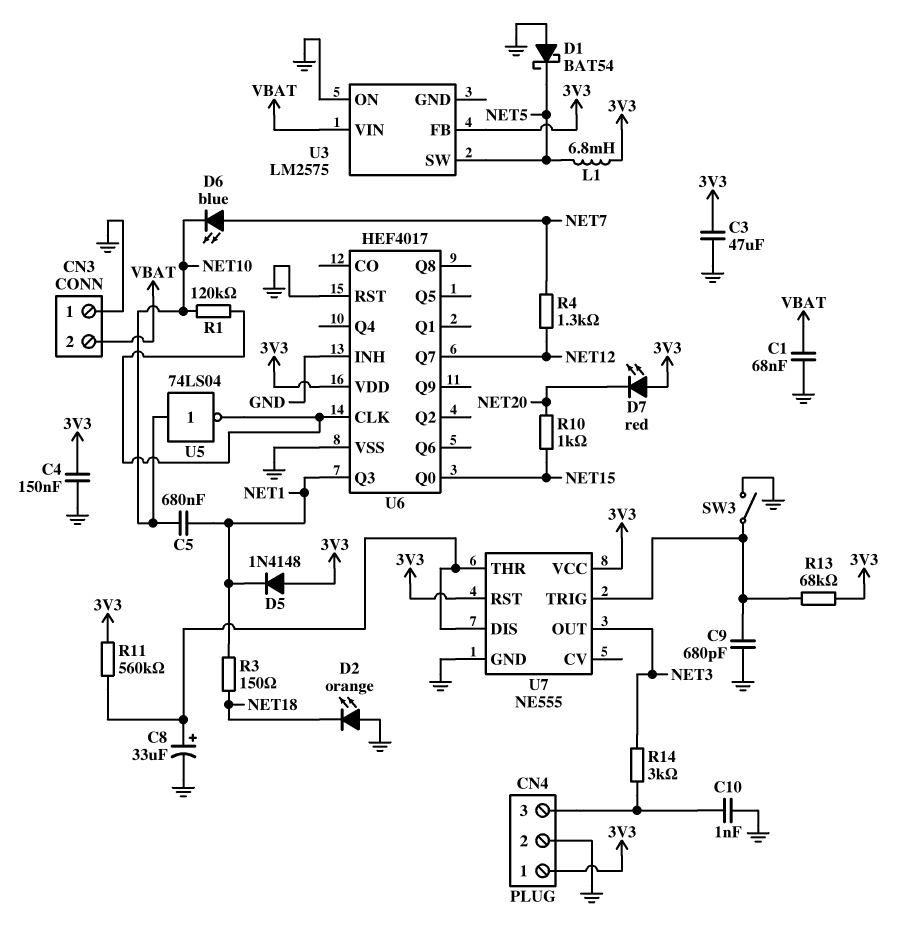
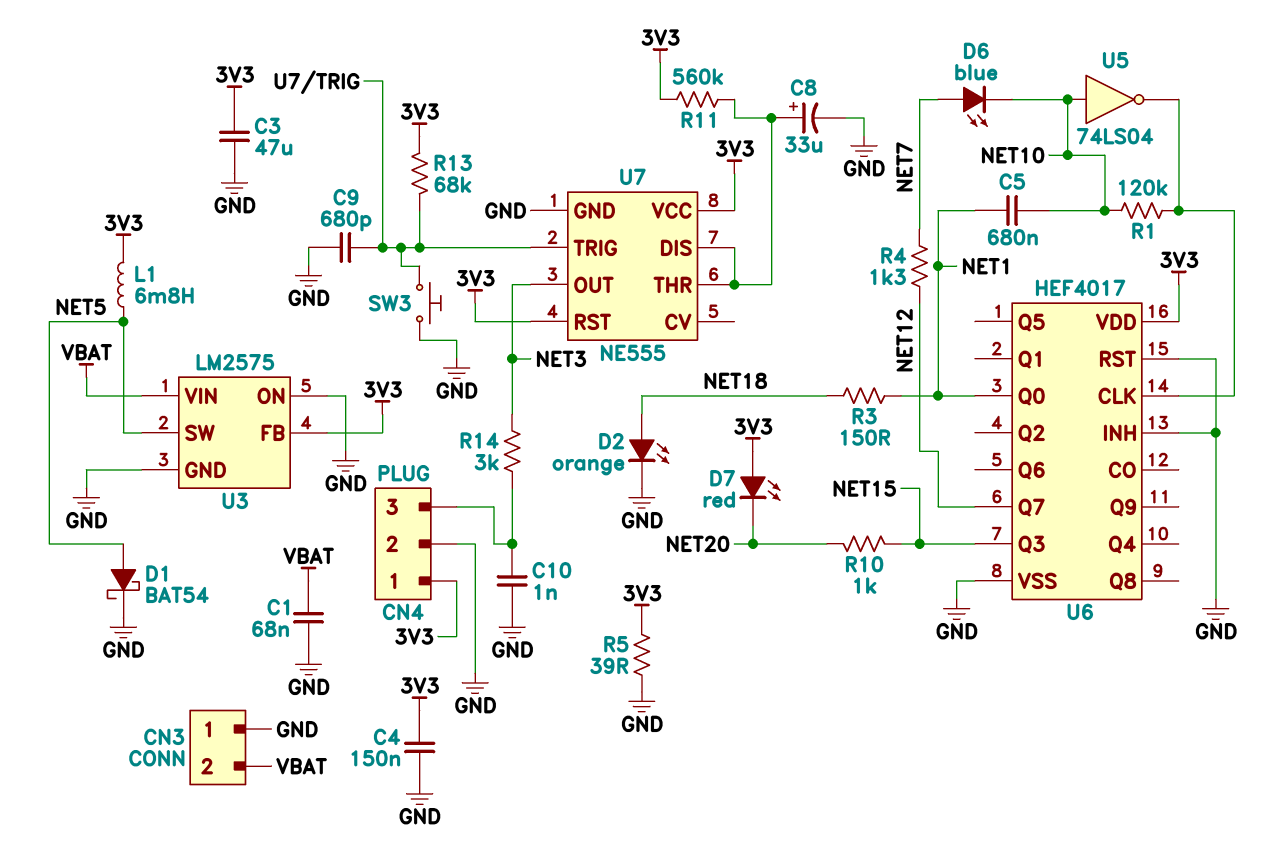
D1: schottky BAT54 (A GND, K NET5) -> schottky BAT54 (A NET5, K GND)
D2: LED orange (A GND, K NET18) -> LED orange (A NET18, K GND)
D5: diode 1N4148 (A 3V3, K NET1) -> none
R5: none -> 39 (3V3, GND)
SW3: switch (GND, U7/TRIG) -> button (GND, U7/TRIG)
U3 pin GND: none -> GND
U6 pin Q0: NET15 -> NET1
U6 pin Q3: NET1 -> NET15

